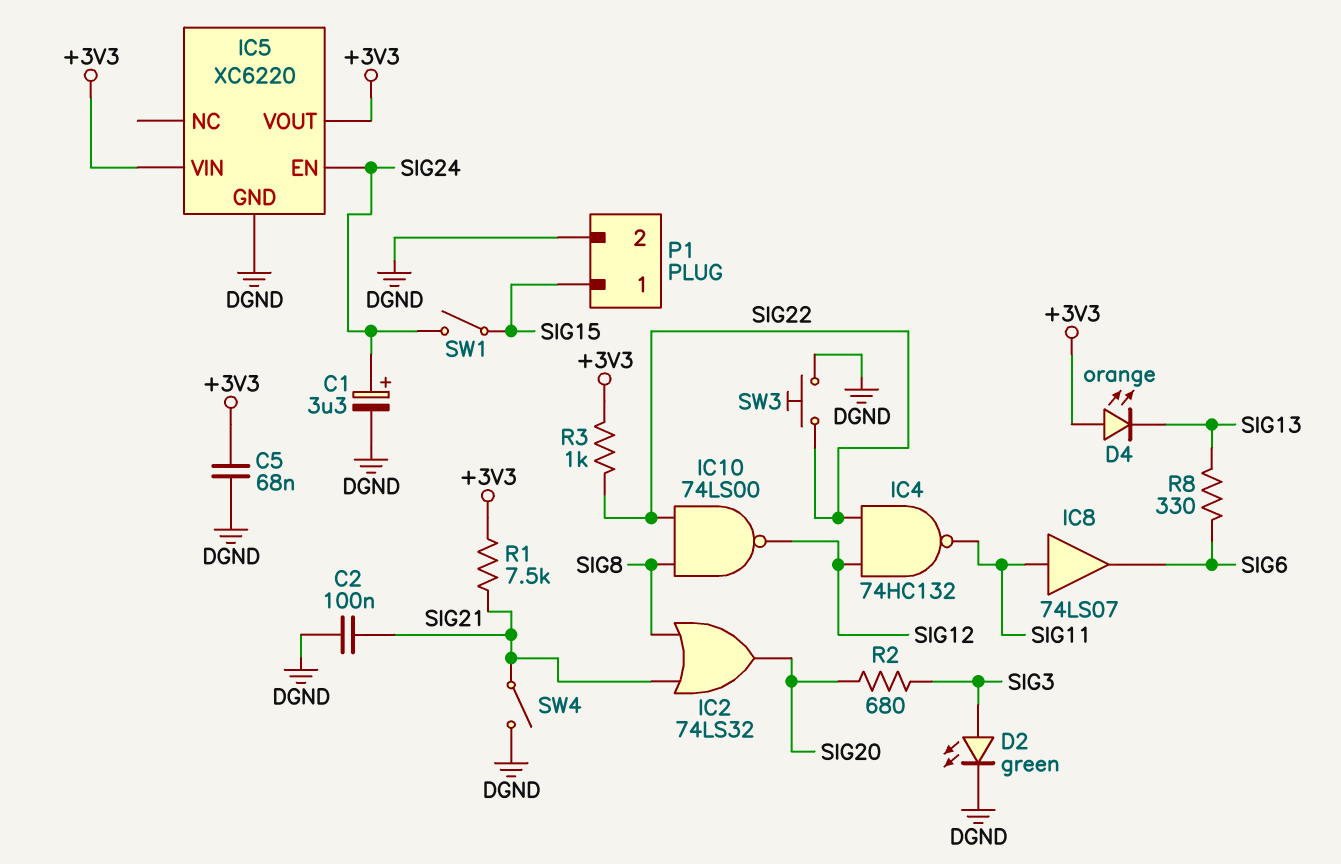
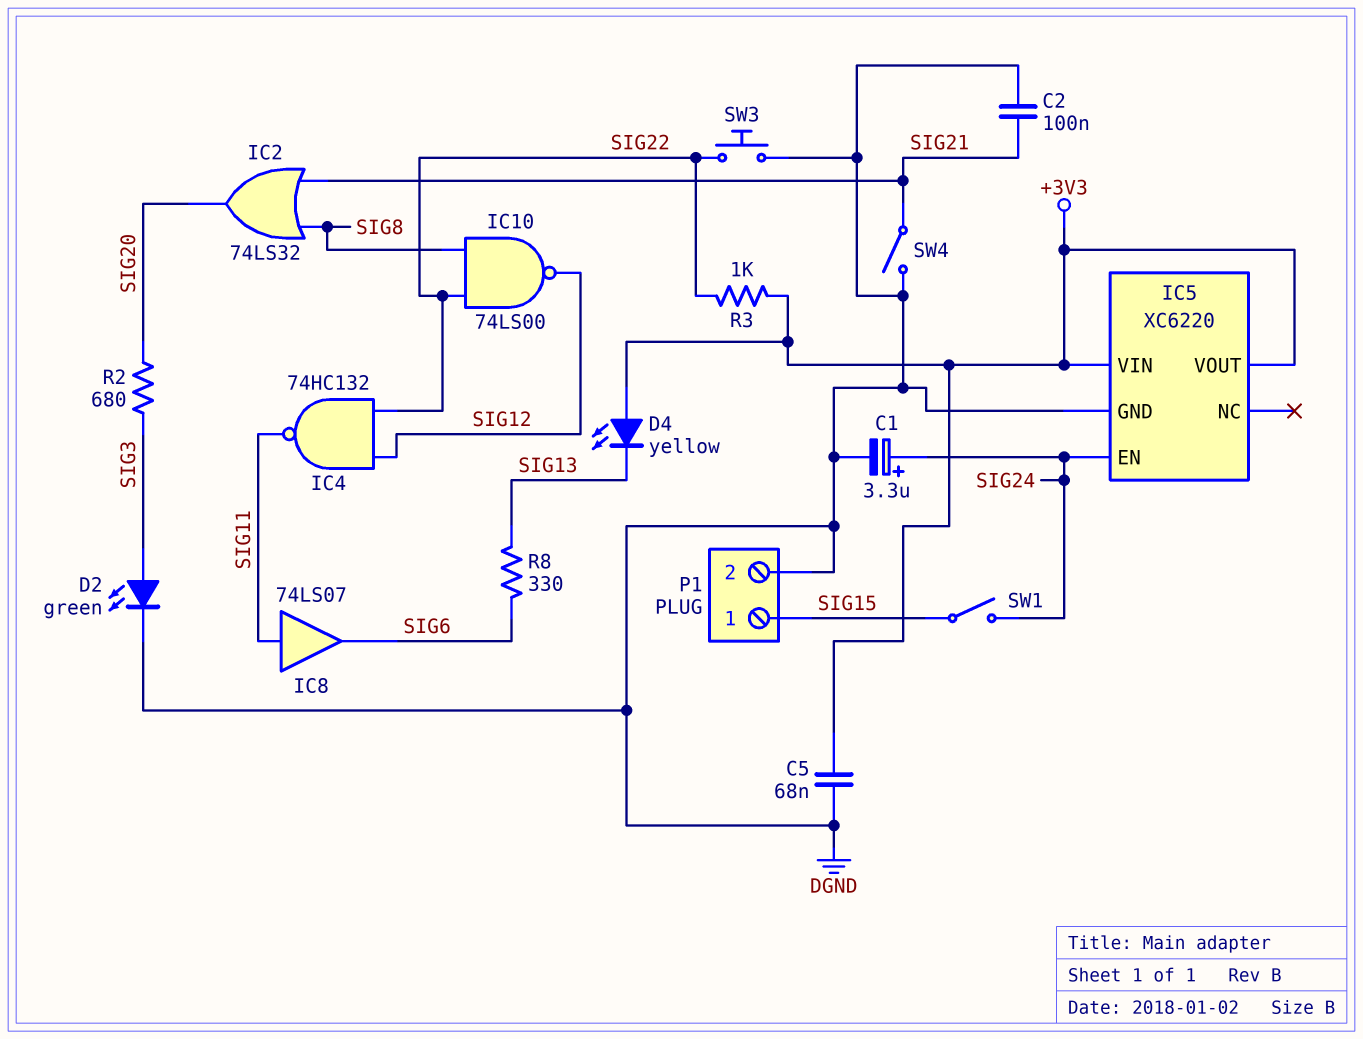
D4: LED orange (A +3V3, K SIG13) -> LED yellow (A +3V3, K SIG13)
R1: 7.5k (+3V3, SIG21) -> none

